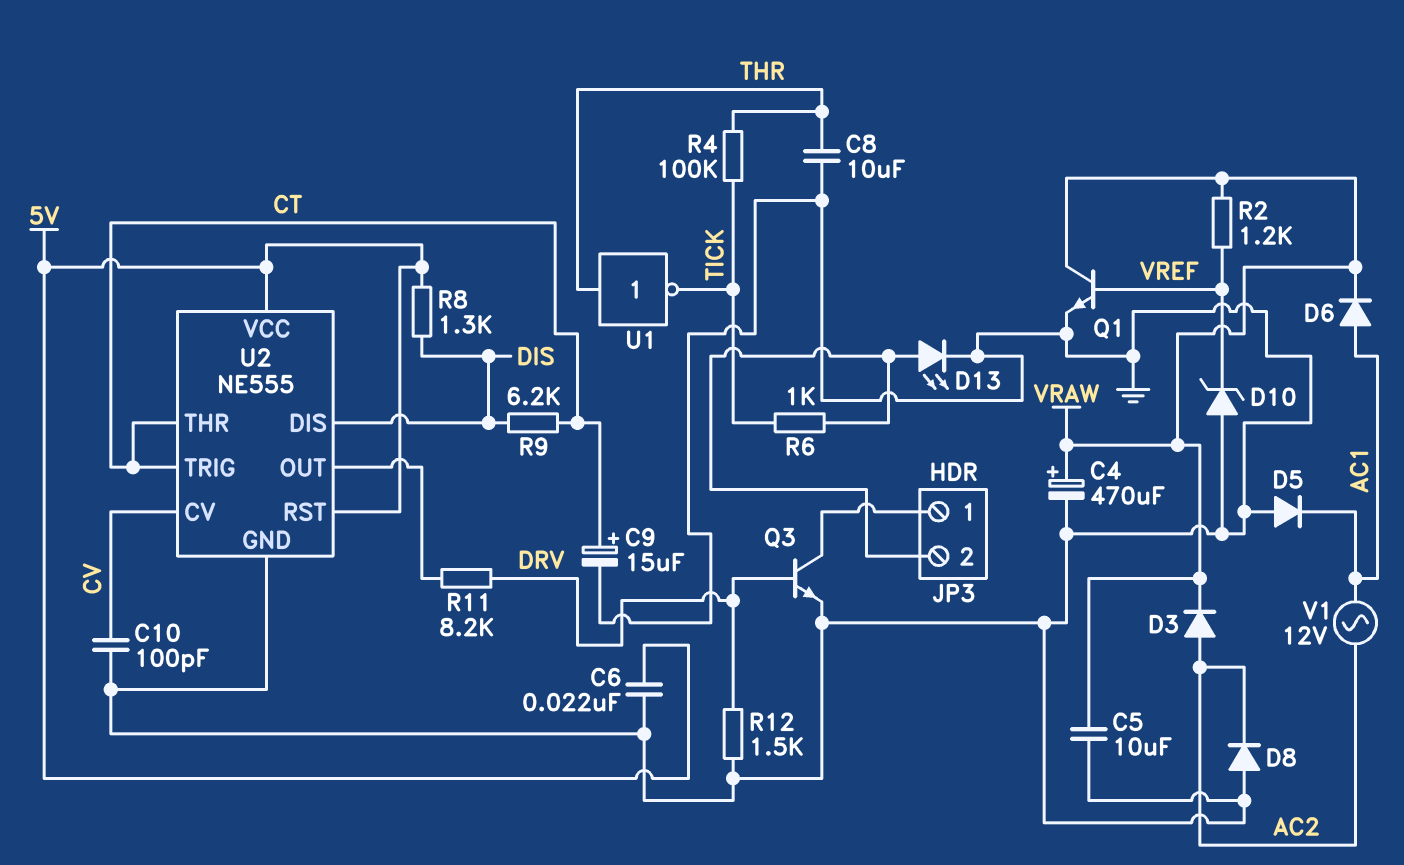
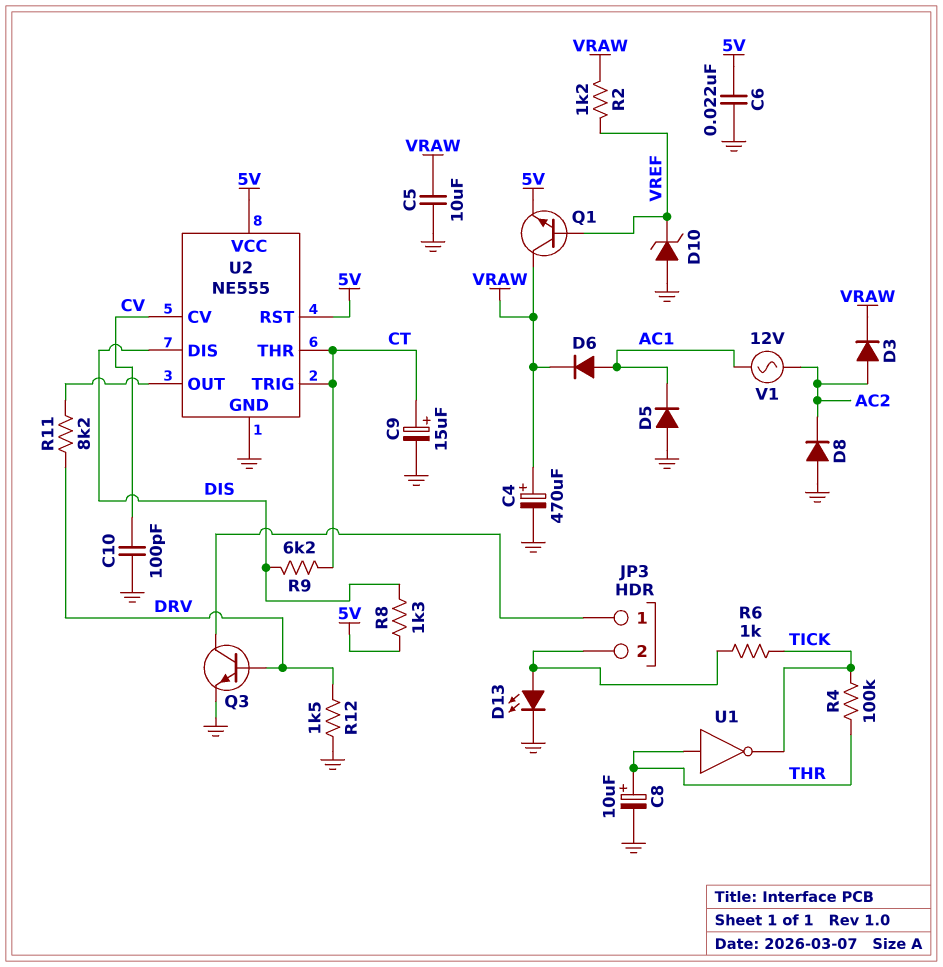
C8: 10uF (GND, THR) -> 10uF (plus THR, minus GND)
Q1: NPN (B VREF, C VRAW, E GND) -> NPN (B VREF, C VRAW, E 5V)

